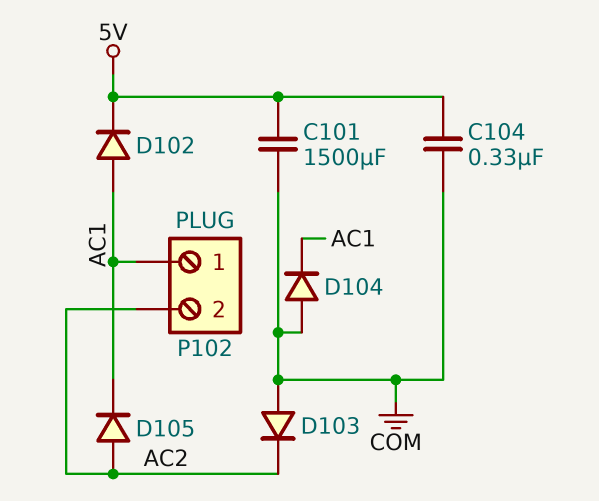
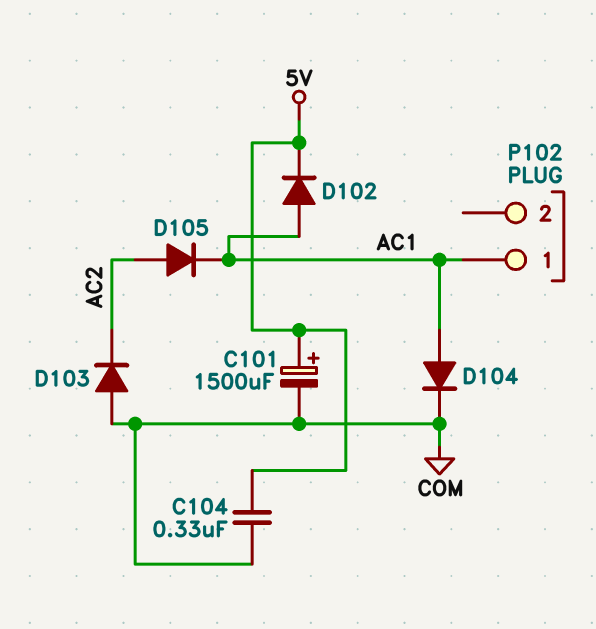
C101: 1500uF (5V, COM) -> 1500uF (plus 5V, minus COM)
D104: diode (A COM, K AC1) -> diode (A AC1, K COM)
P102 pin 2: AC2 -> none

